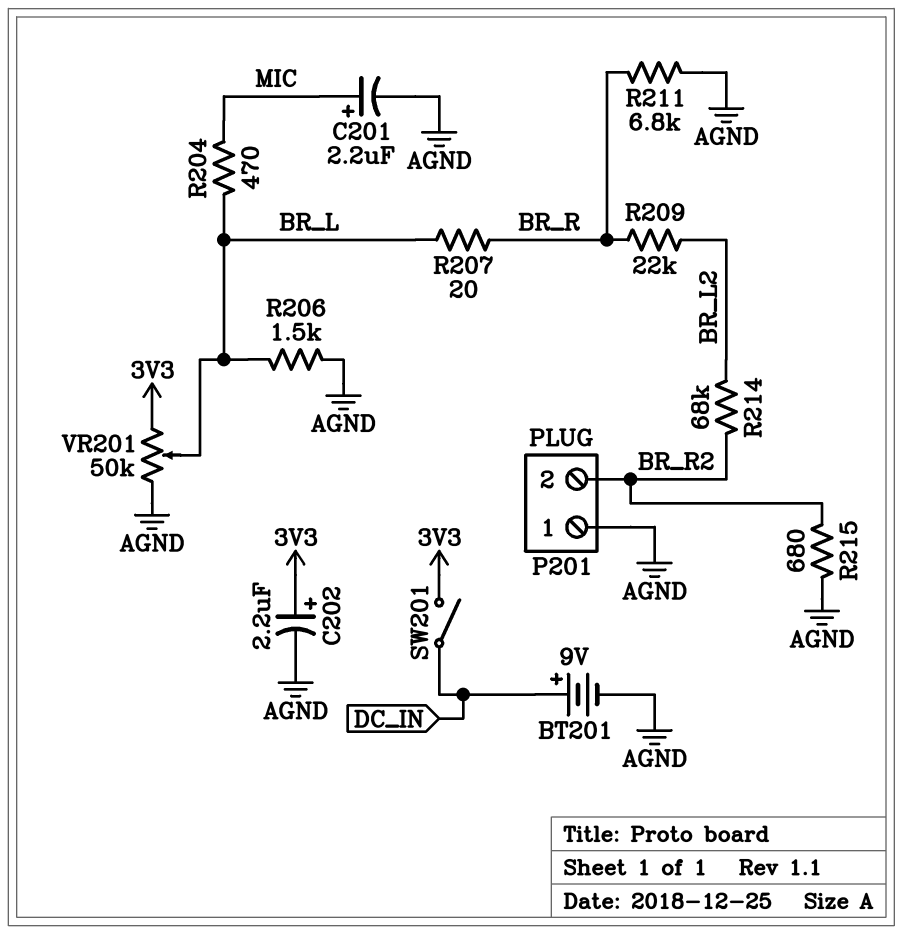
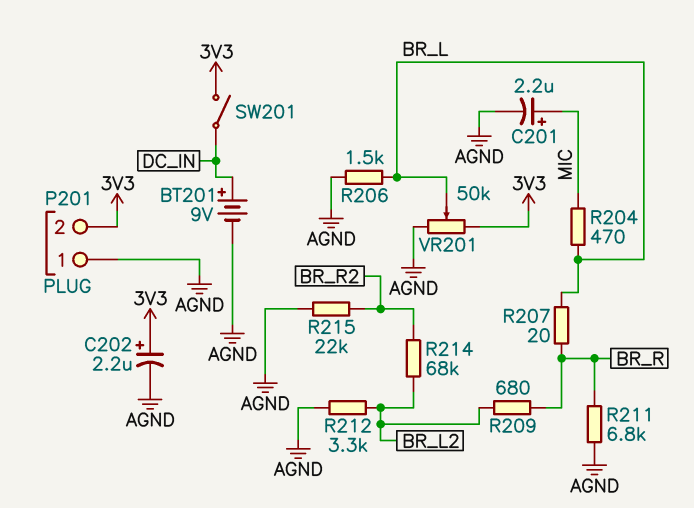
P201 pin 2: BR_R2 -> 3V3
R209: 22k (BR_L2, BR_R) -> 680 (BR_L2, BR_R)
R212: none -> 3.3k (AGND, BR_L2)
R215: 680 (AGND, BR_R2) -> 22k (AGND, BR_R2)

